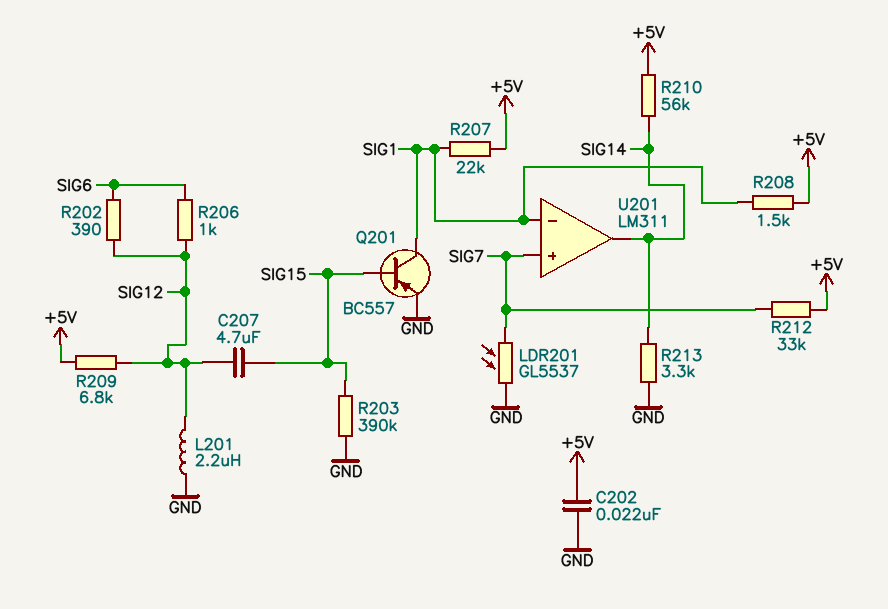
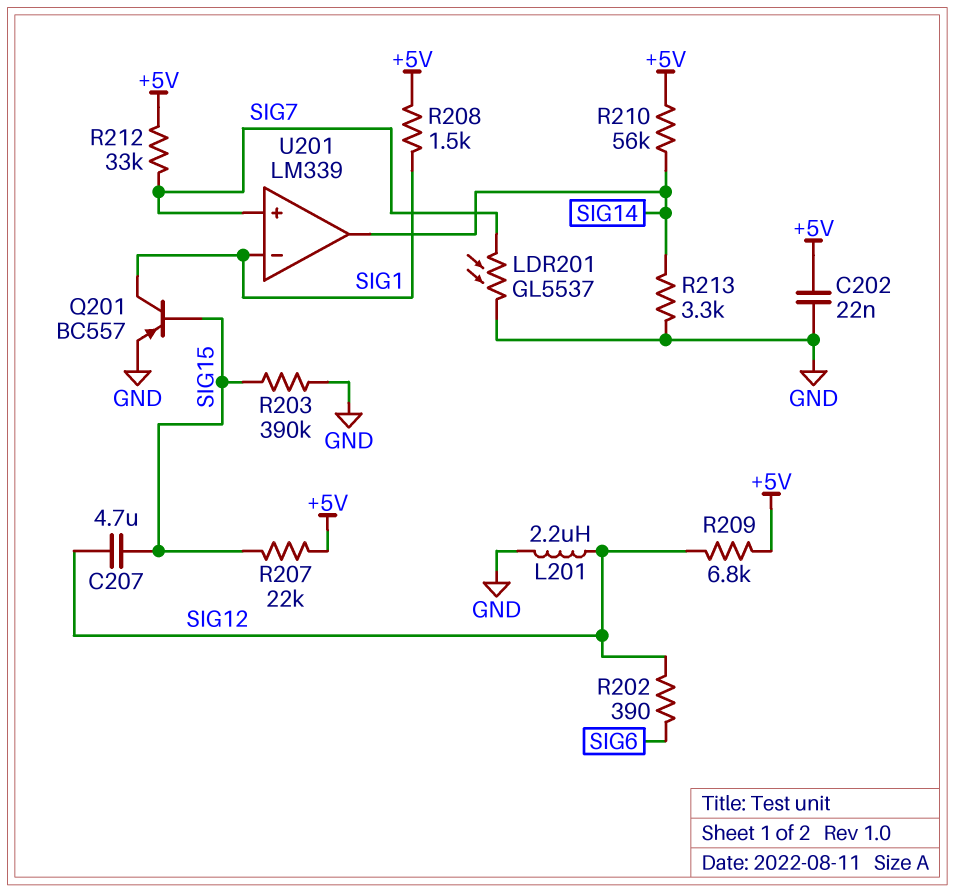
R206: 1k (SIG6, SIG12) -> none
R207: 22k (+5V, SIG1) -> 22k (+5V, SIG15)
U201: LM311 -> LM339

